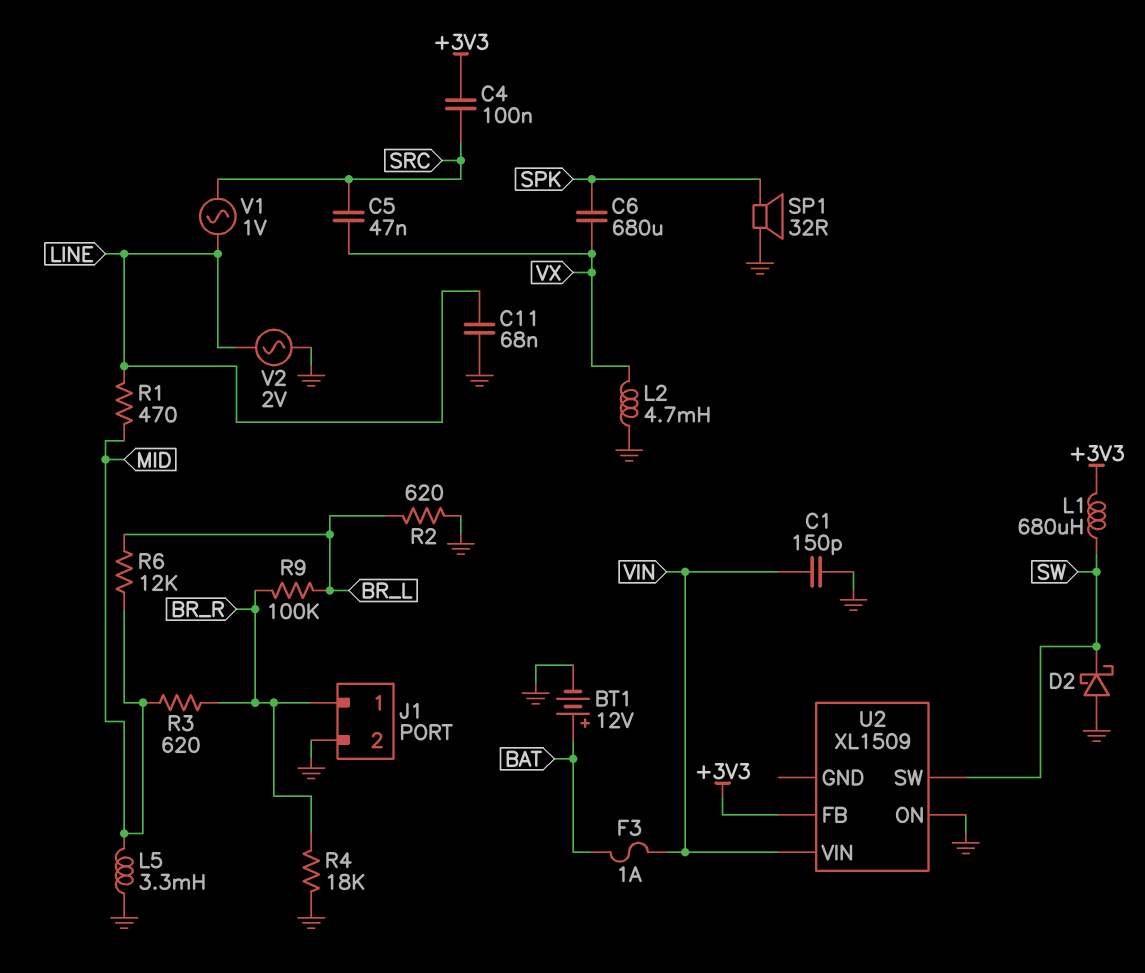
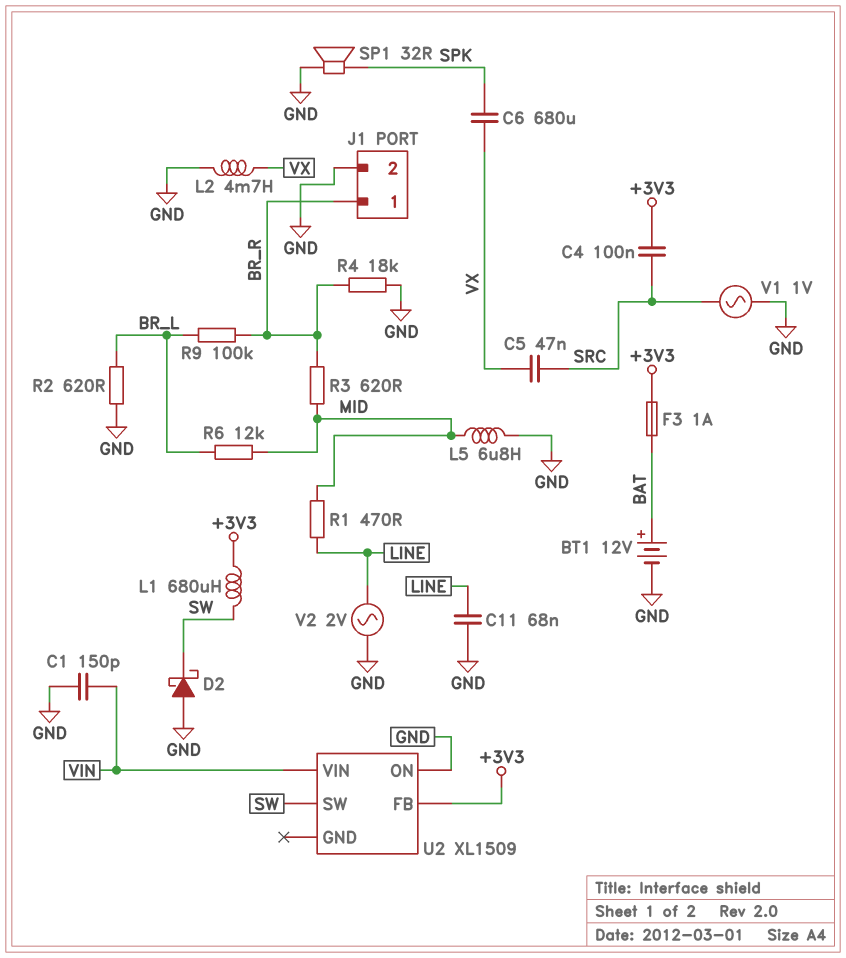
F3: 1A (BAT, VIN) -> 1A (+3V3, BAT)
L5: 3.3mH (GND, MID) -> 6.8uH (GND, MID)
V1: AC 1V (LINE, SRC) -> AC 1V (GND, SRC)

